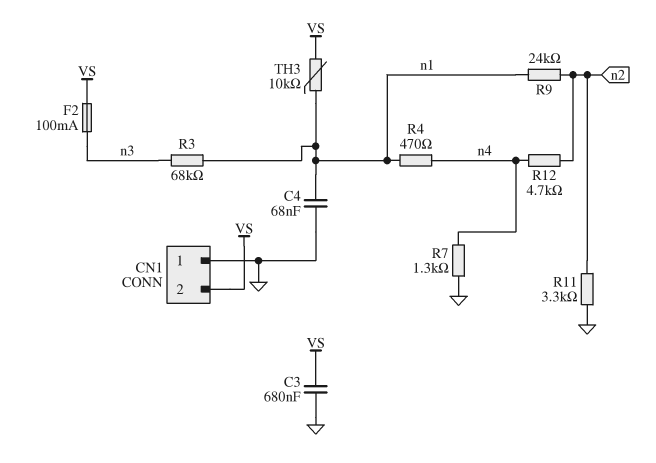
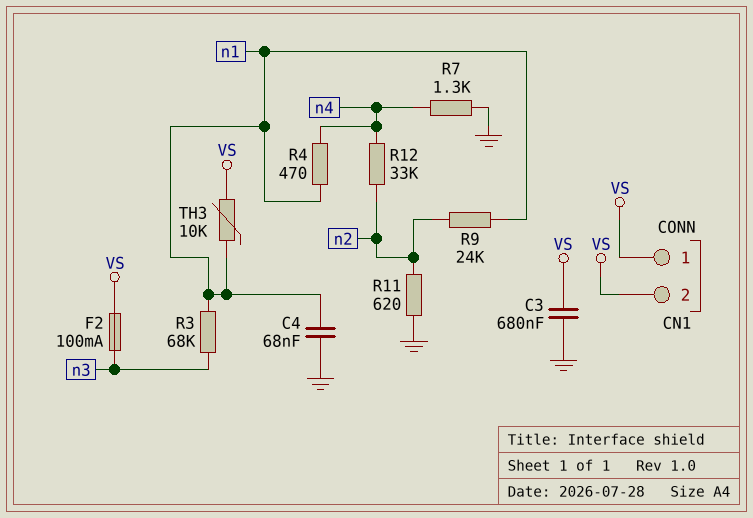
CN1 pin 1: GND -> VS
R11: 3.3k (GND, n2) -> 620 (GND, n2)
R12: 4.7k (n2, n4) -> 33k (n2, n4)

